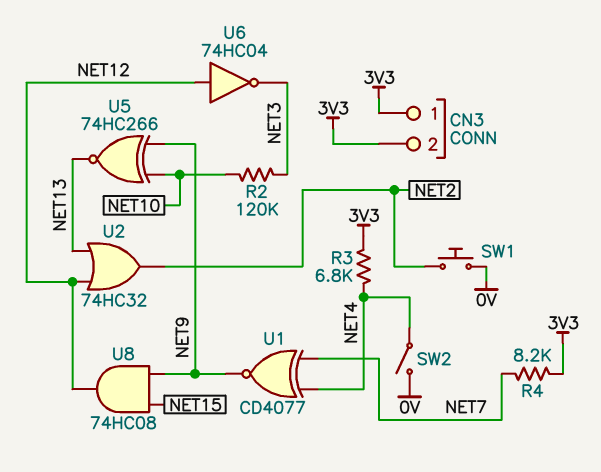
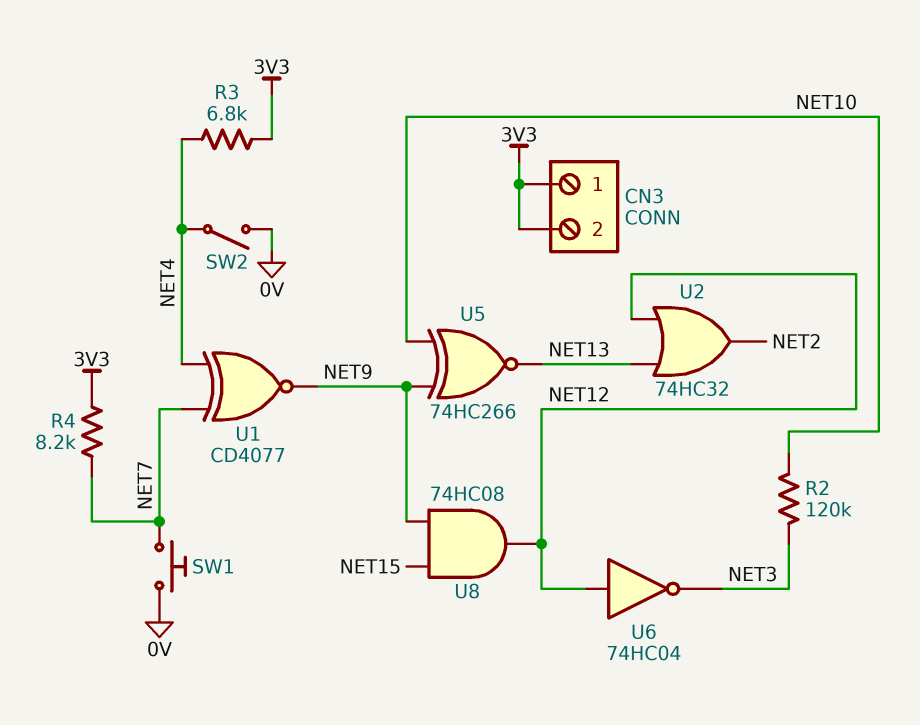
SW1: button (0V, NET2) -> button (0V, NET7)

